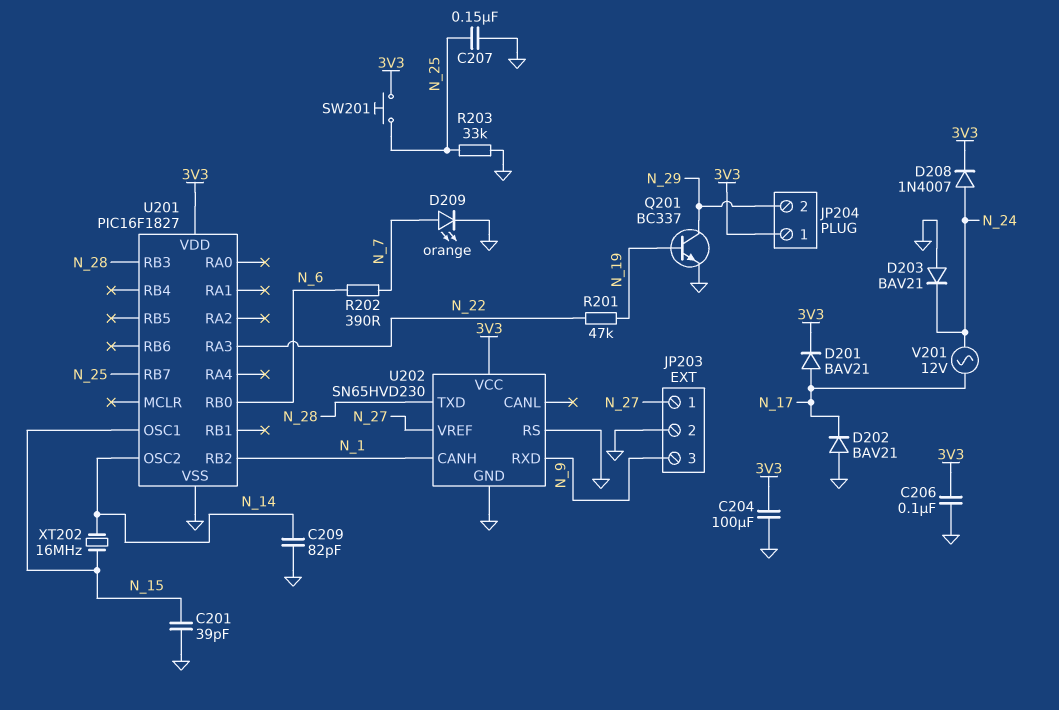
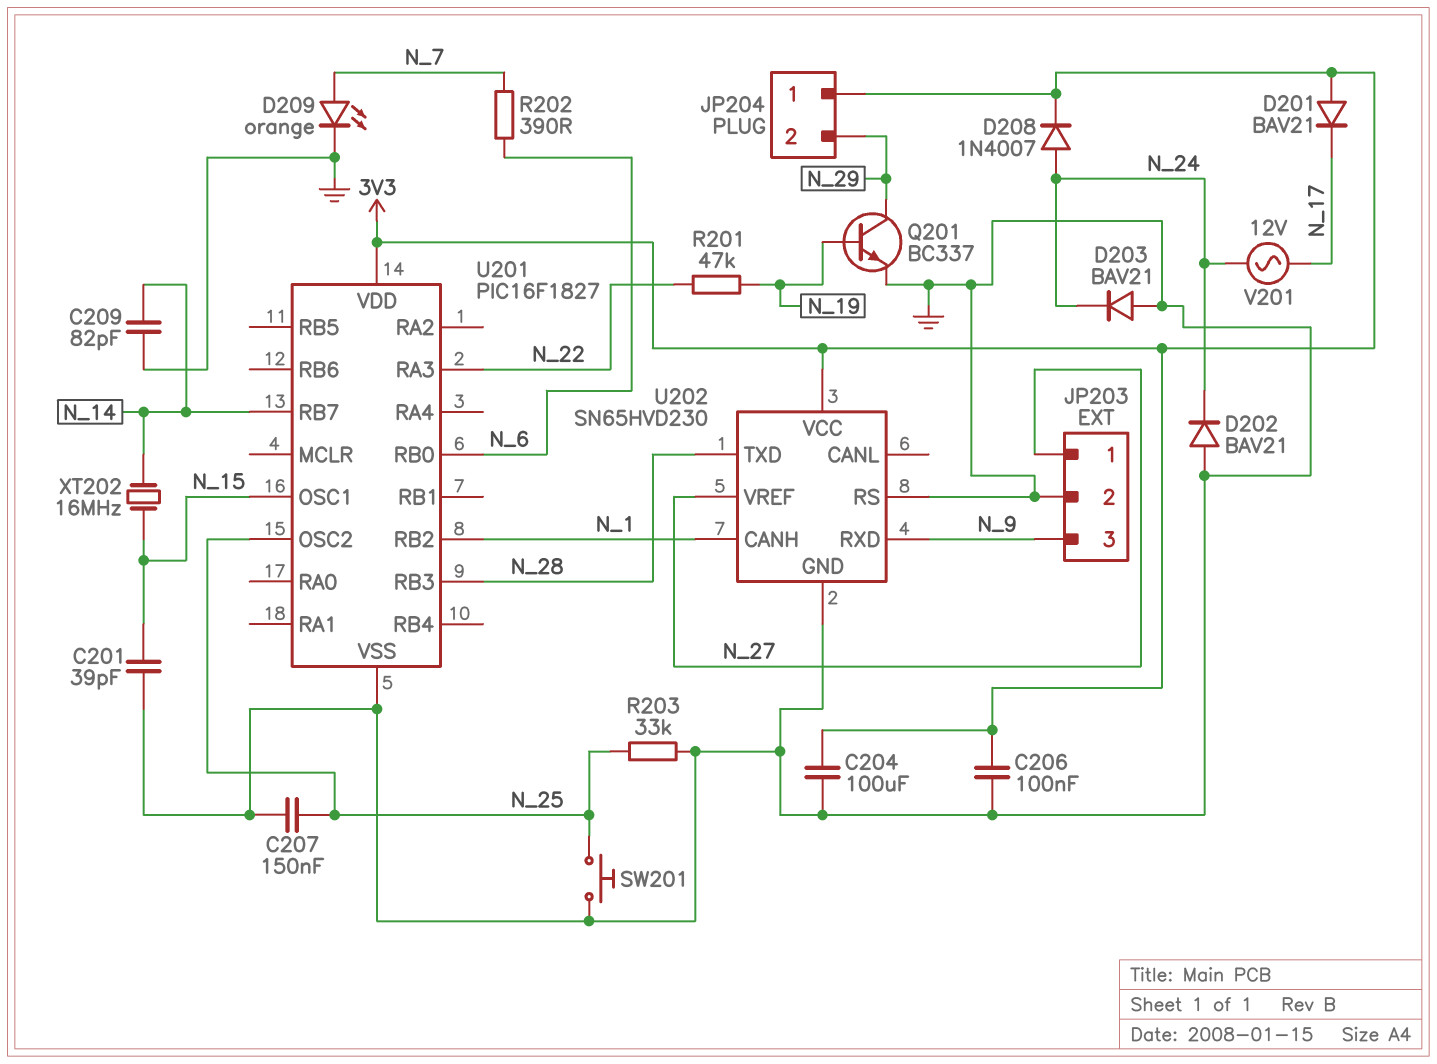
D201: diode BAV21 (A N_17, K 3V3) -> diode BAV21 (A 3V3, K N_17)
D202: diode BAV21 (A GND, K N_17) -> diode BAV21 (A GND, K N_24)
SW201: button (3V3, N_25) -> button (GND, N_25)
U201 pin OSC2: N_14 -> N_25
U201 pin RB7: N_25 -> N_14

